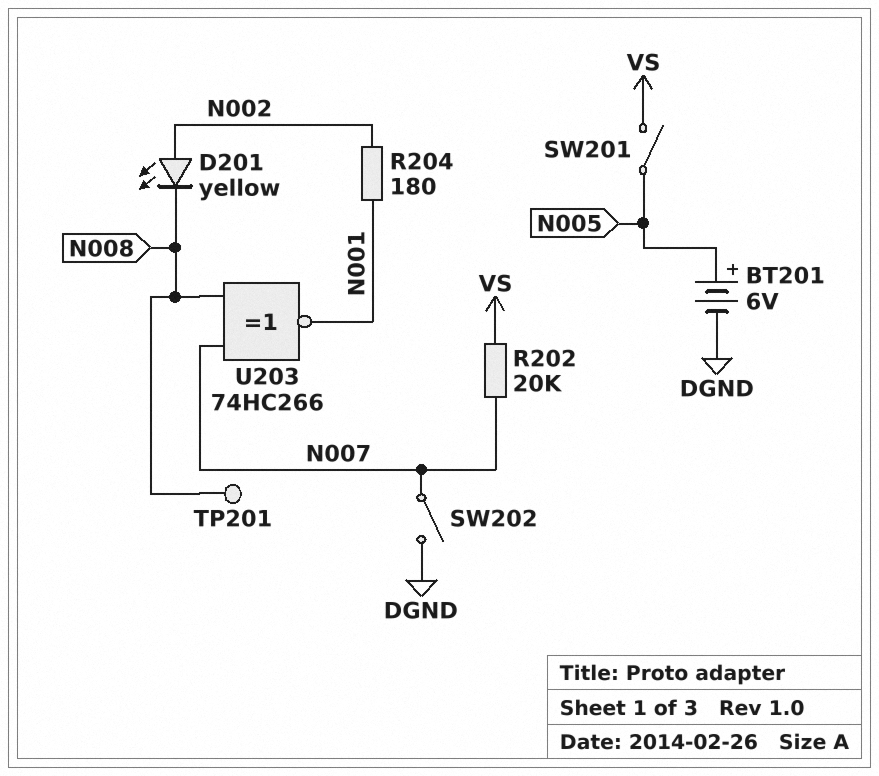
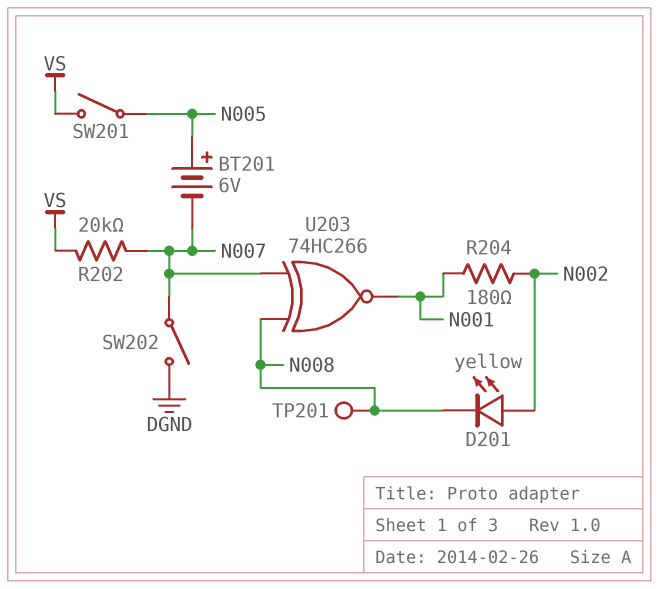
BT201: 6V (plus N005, minus DGND) -> 6V (plus N005, minus N007)

